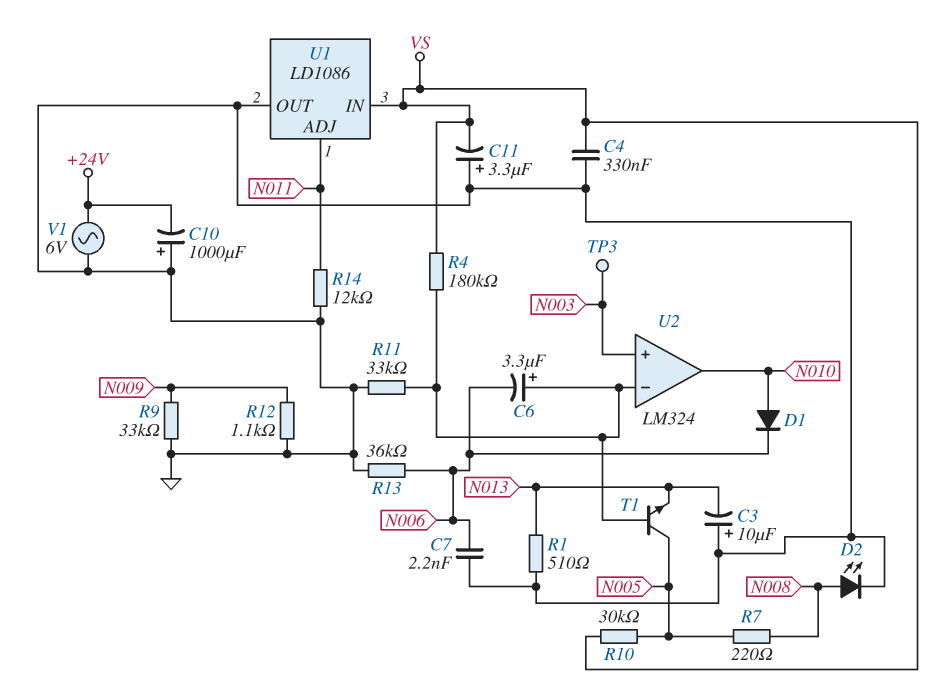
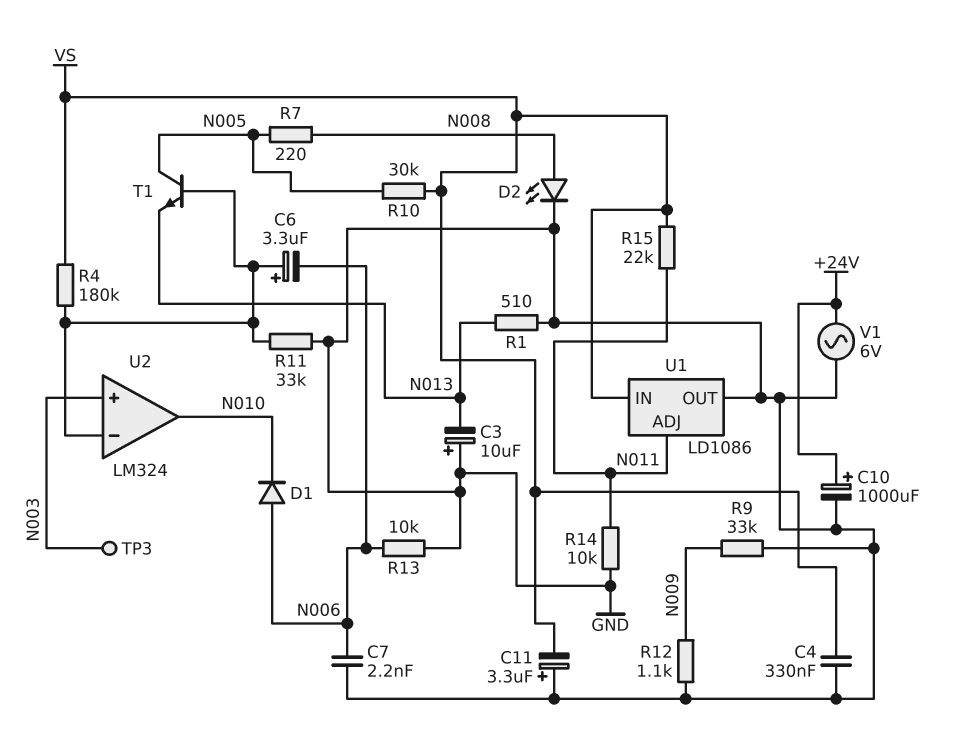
C10: 1000uF (plus GND, minus +24V) -> 1000uF (plus +24V, minus GND)
D1: diode (A N010, K N006) -> diode (A N006, K N010)
R13: 36k (GND, N006) -> 10k (GND, N006)
R14: 12k (GND, N011) -> 10k (GND, N011)
R15: none -> 22k (N011, VS)

